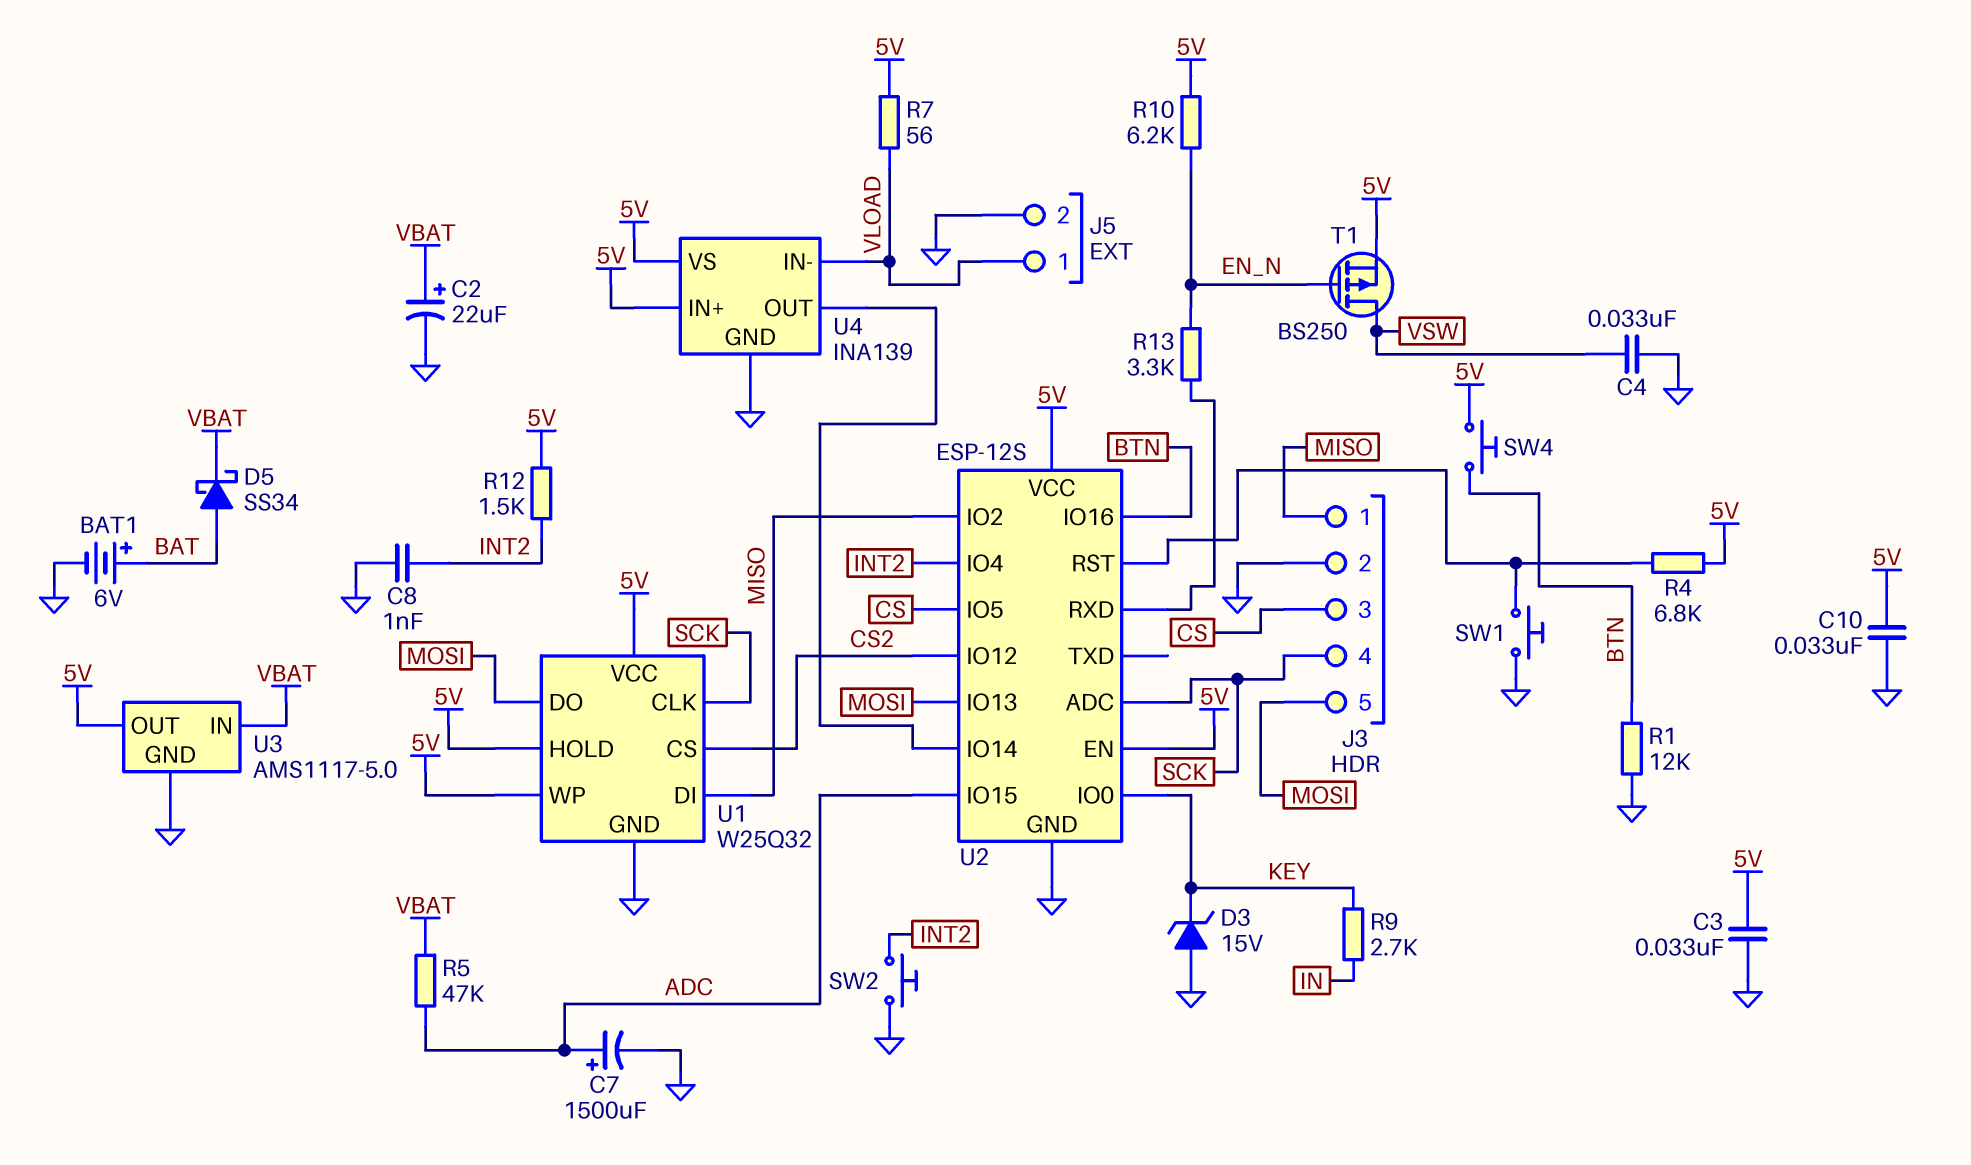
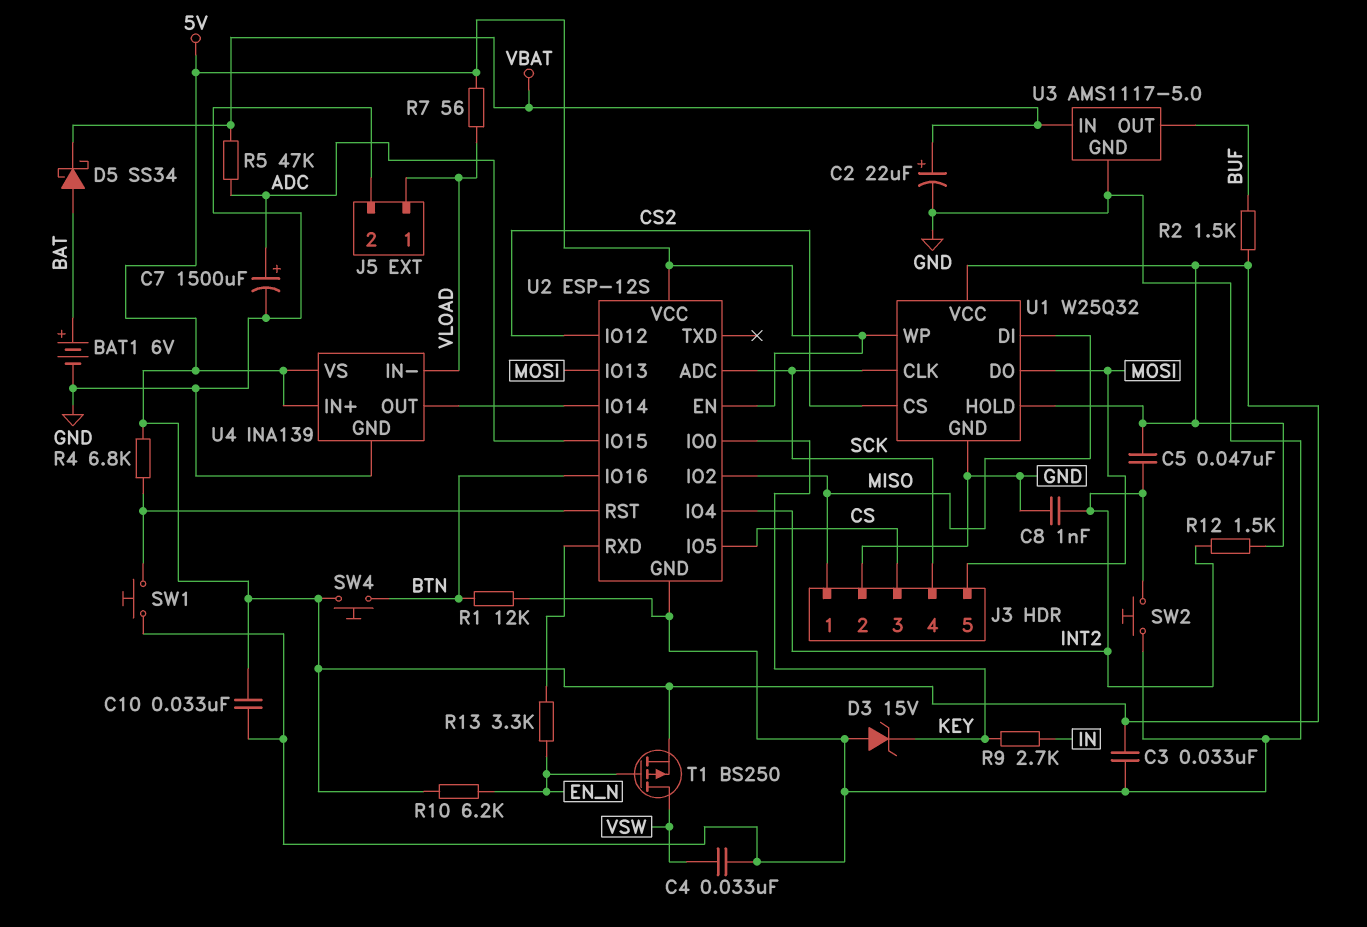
C5: none -> 47nF (5V, INT2)
R2: none -> 1.5k (5V, BUF)
U3 pin OUT: 5V -> BUF

